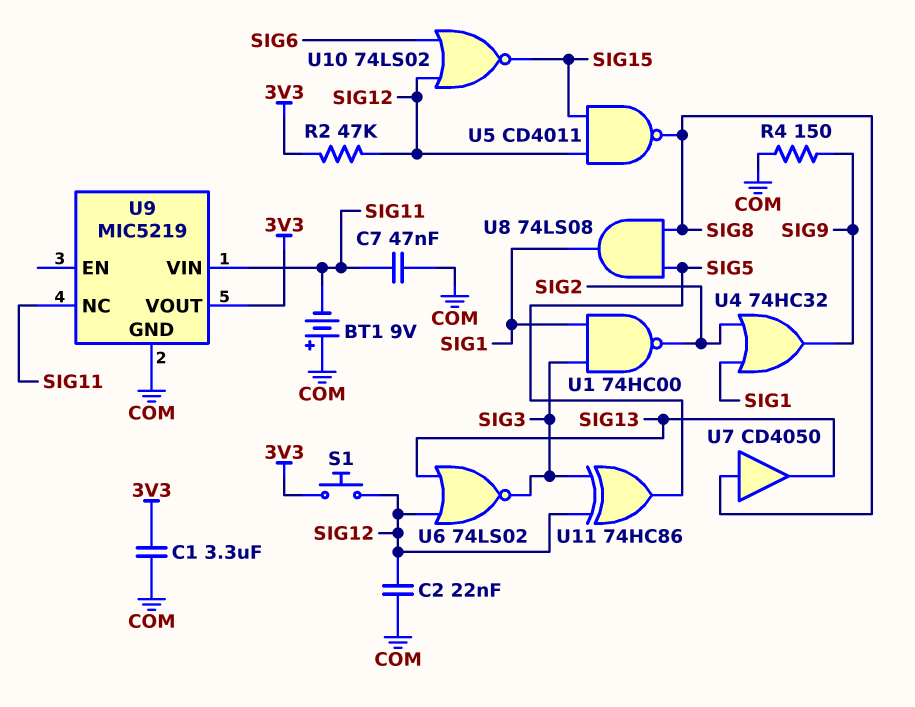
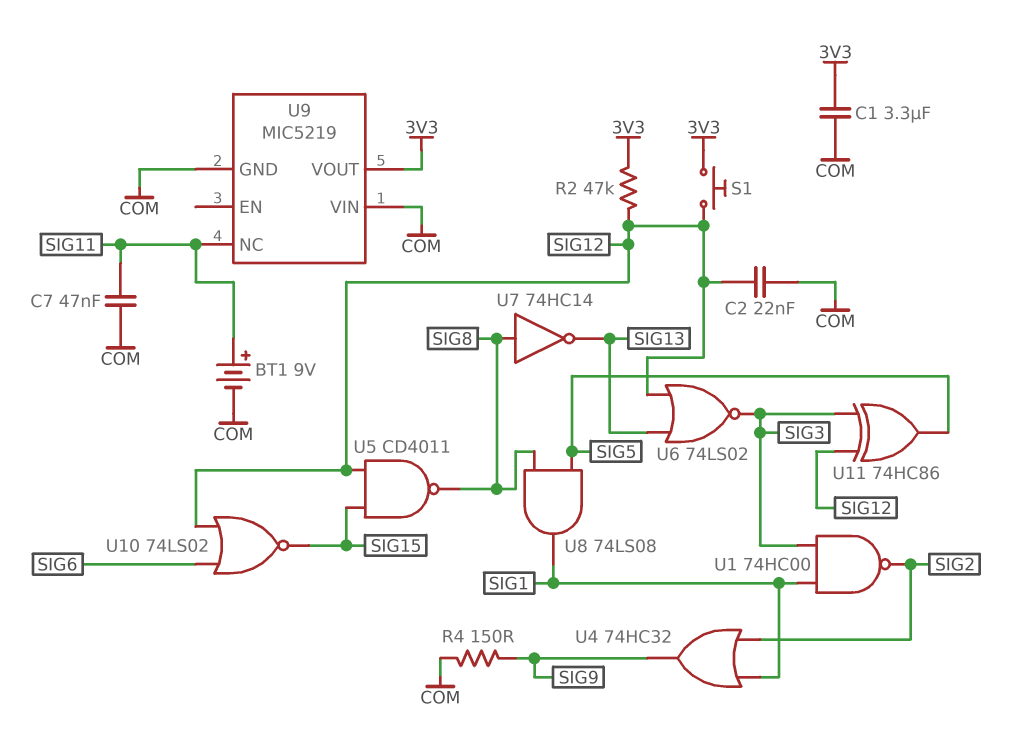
BT1: 9V (plus COM, minus SIG11) -> 9V (plus SIG11, minus COM)
U7: buffer CD4050 (in SIG8, out SIG13) -> NOT 74HC14 (in SIG8, out SIG13)
U9 pin VIN: SIG11 -> COM

